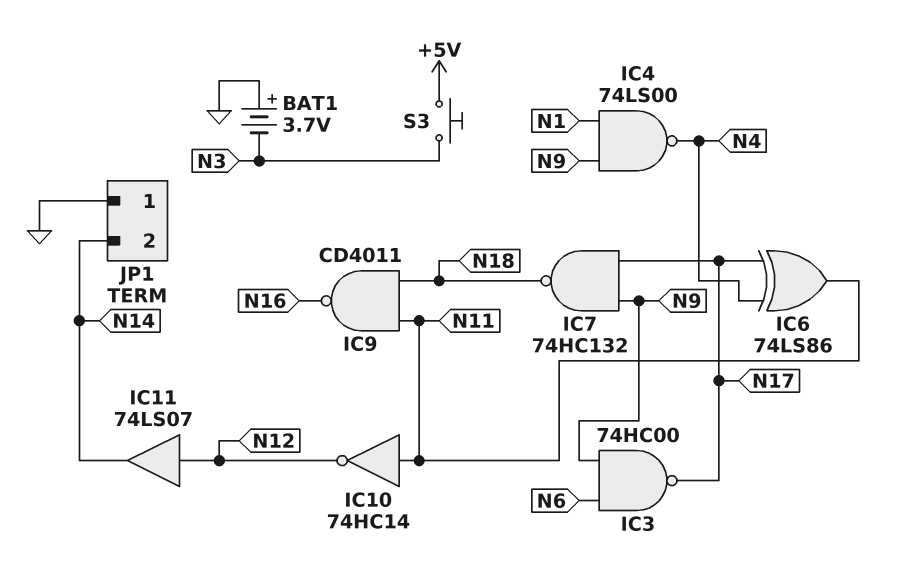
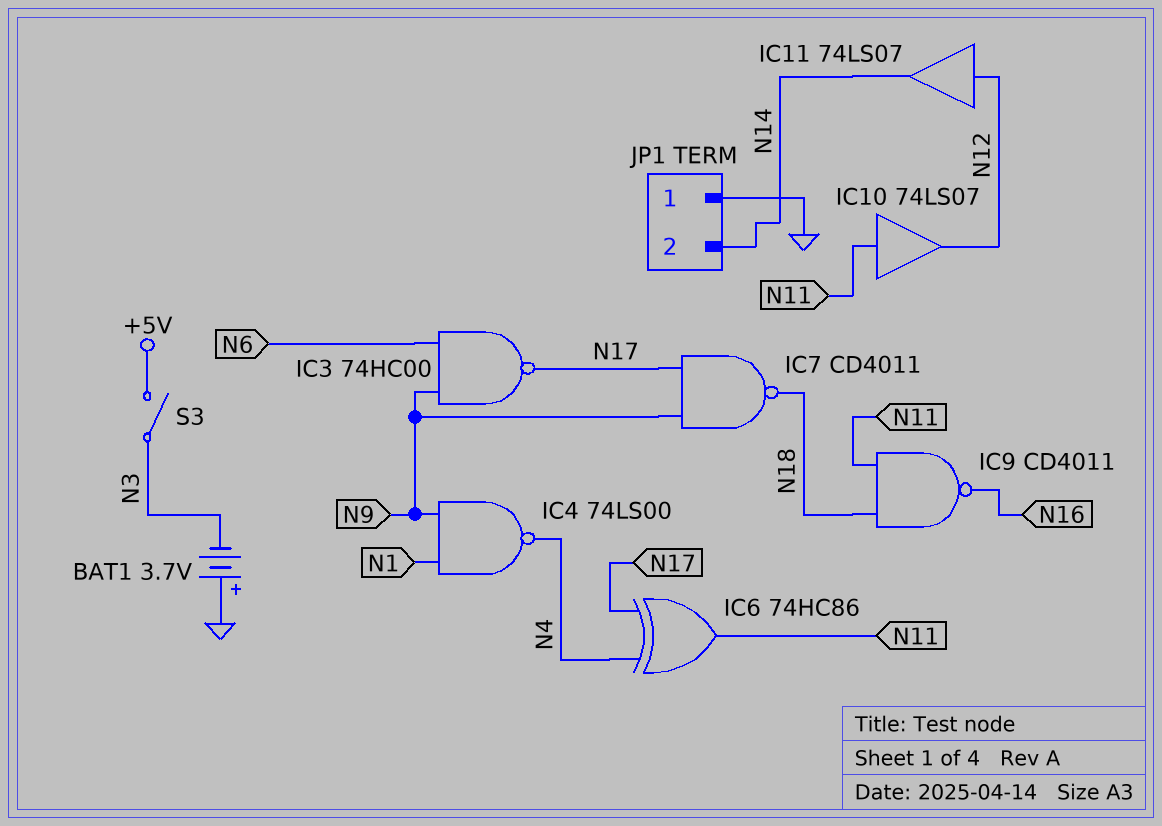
IC6: XOR 74LS86 (in N4, in N17, out N11) -> XOR 74HC86 (in N4, in N17, out N11)
IC7: NAND 74HC132 (in N9, in N17, out N18) -> NAND CD4011 (in N9, in N17, out N18)
IC10: NOT 74HC14 (in N11, out N12) -> buffer 74LS07 (in N11, out N12)
S3: button (+5V, N3) -> switch (+5V, N3)

